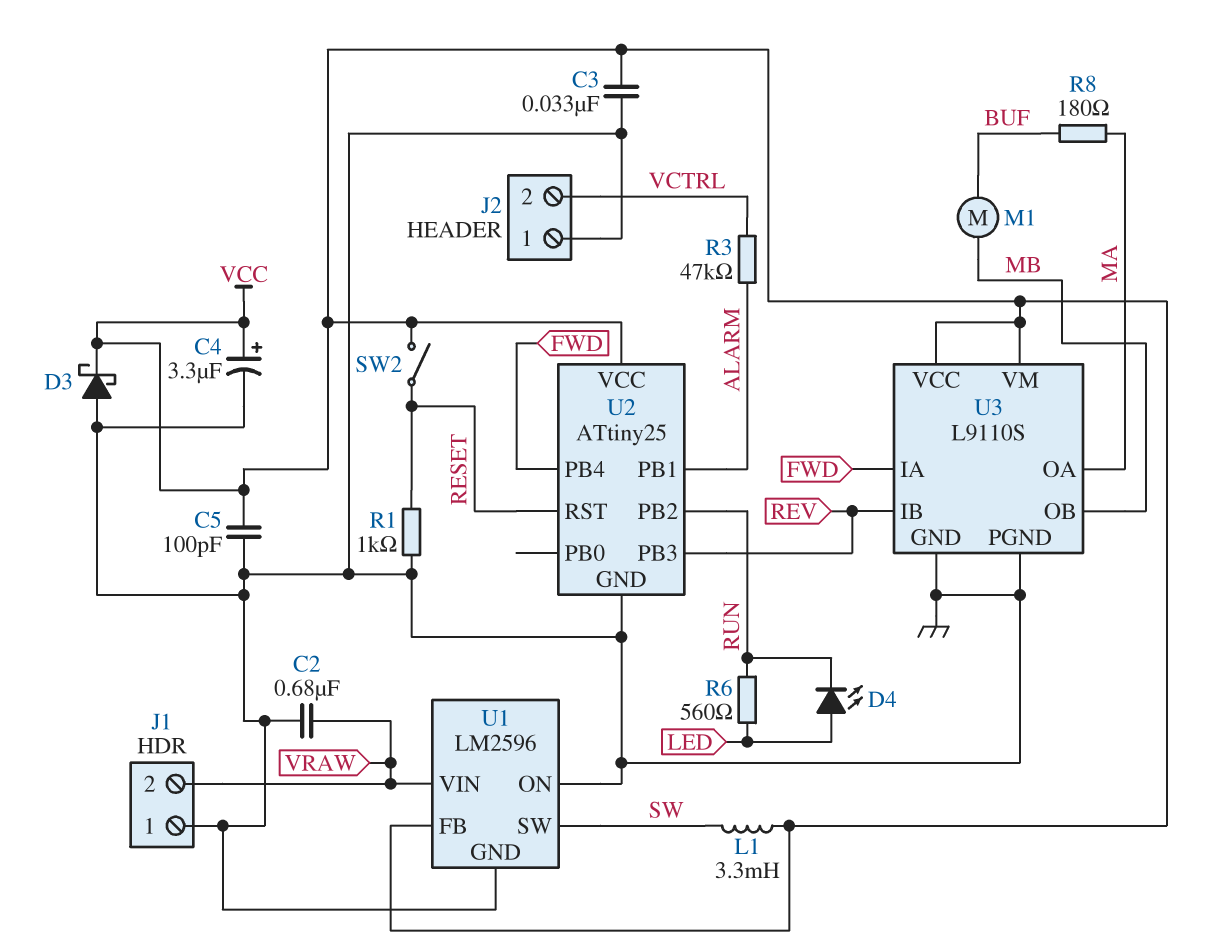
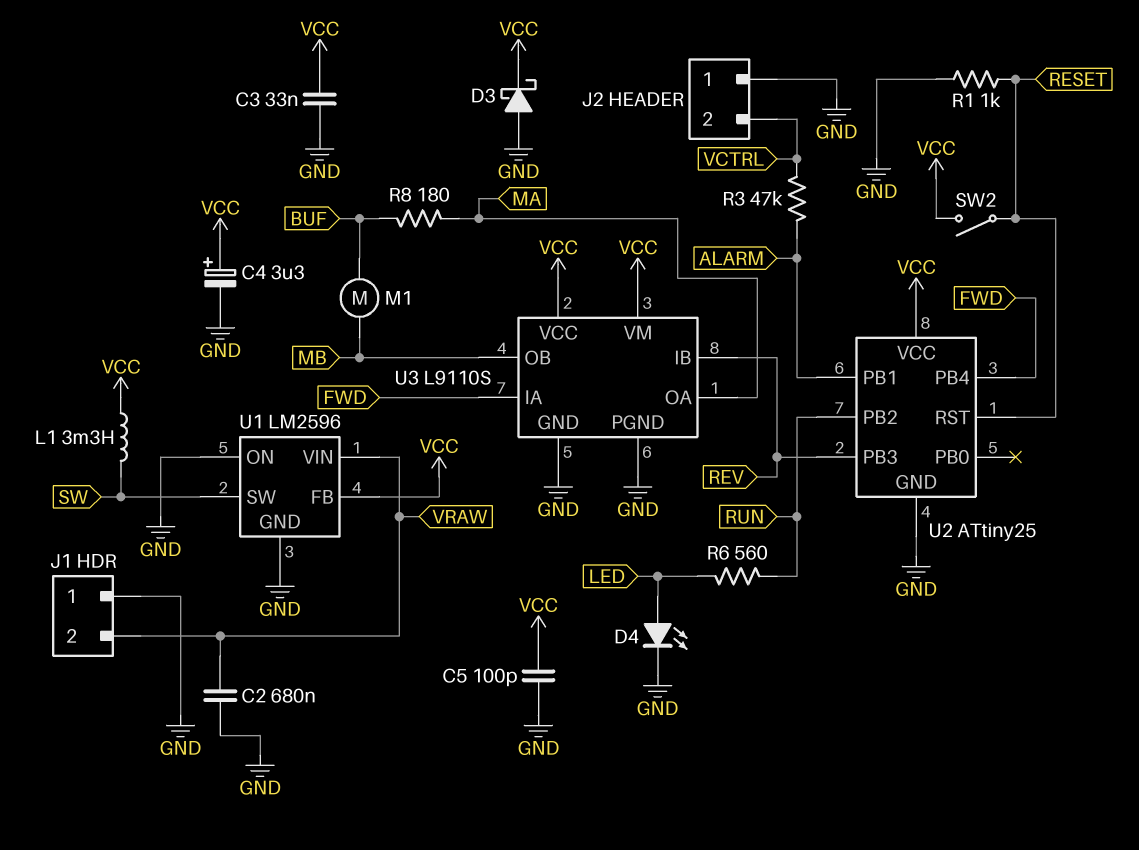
D4: LED (A LED, K RUN) -> LED (A LED, K GND)

